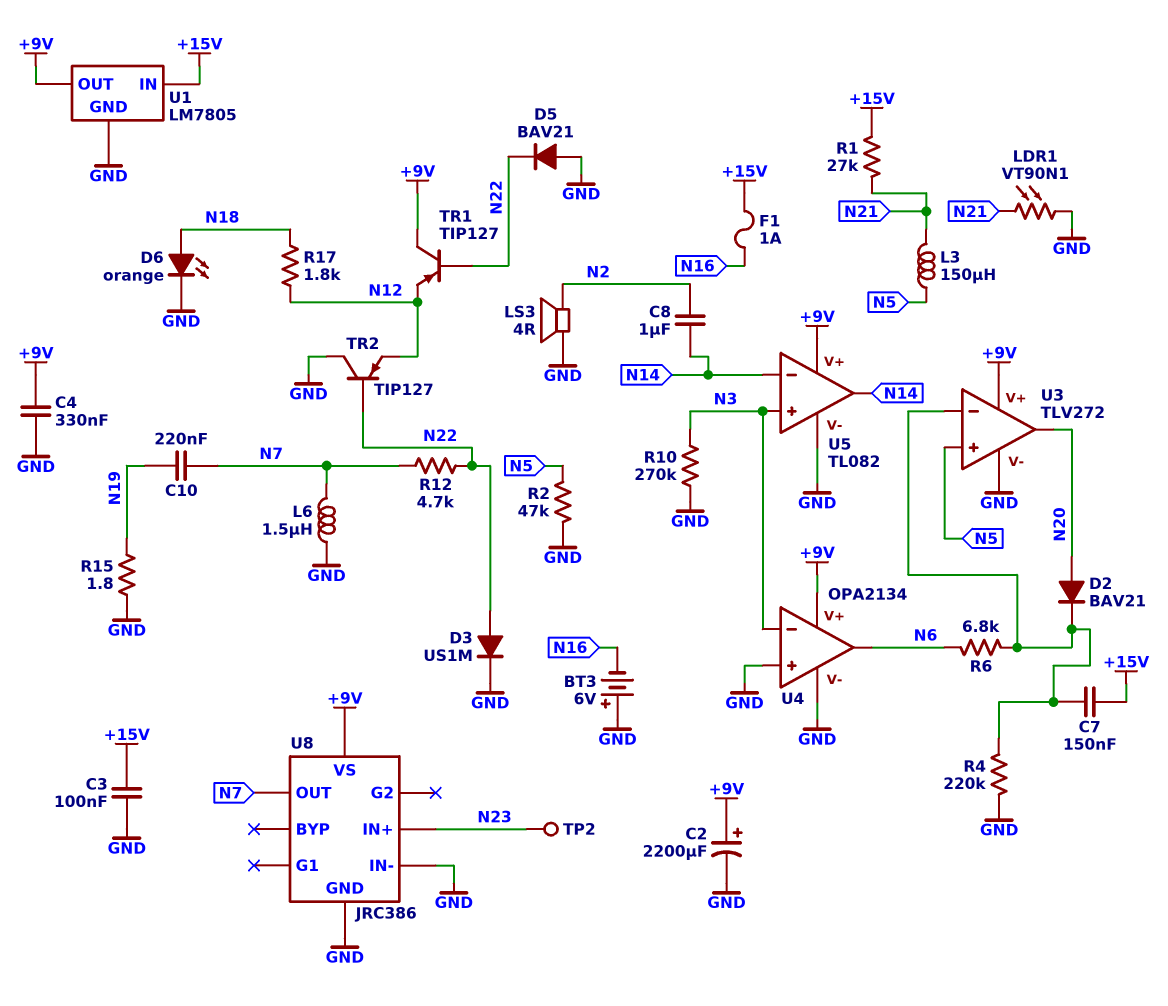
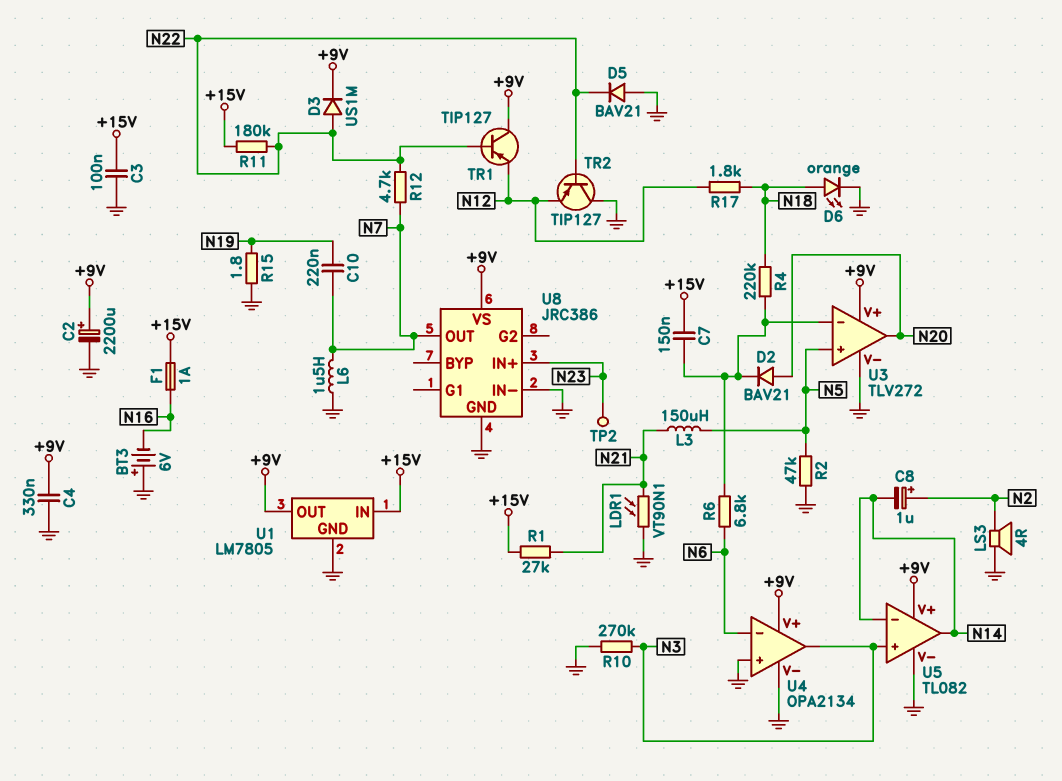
C8: 1uF (N2, N14) -> 1uF (plus N2, minus N14)
D3: diode US1M (A N22, K GND) -> diode US1M (A N22, K +9V)
R4: 220k (GND, U3/in-) -> 220k (N18, U3/in-)
R11: none -> 180k (+15V, N22)
U4 pin in-: N3 -> N6
U4 pin out: N6 -> N3

